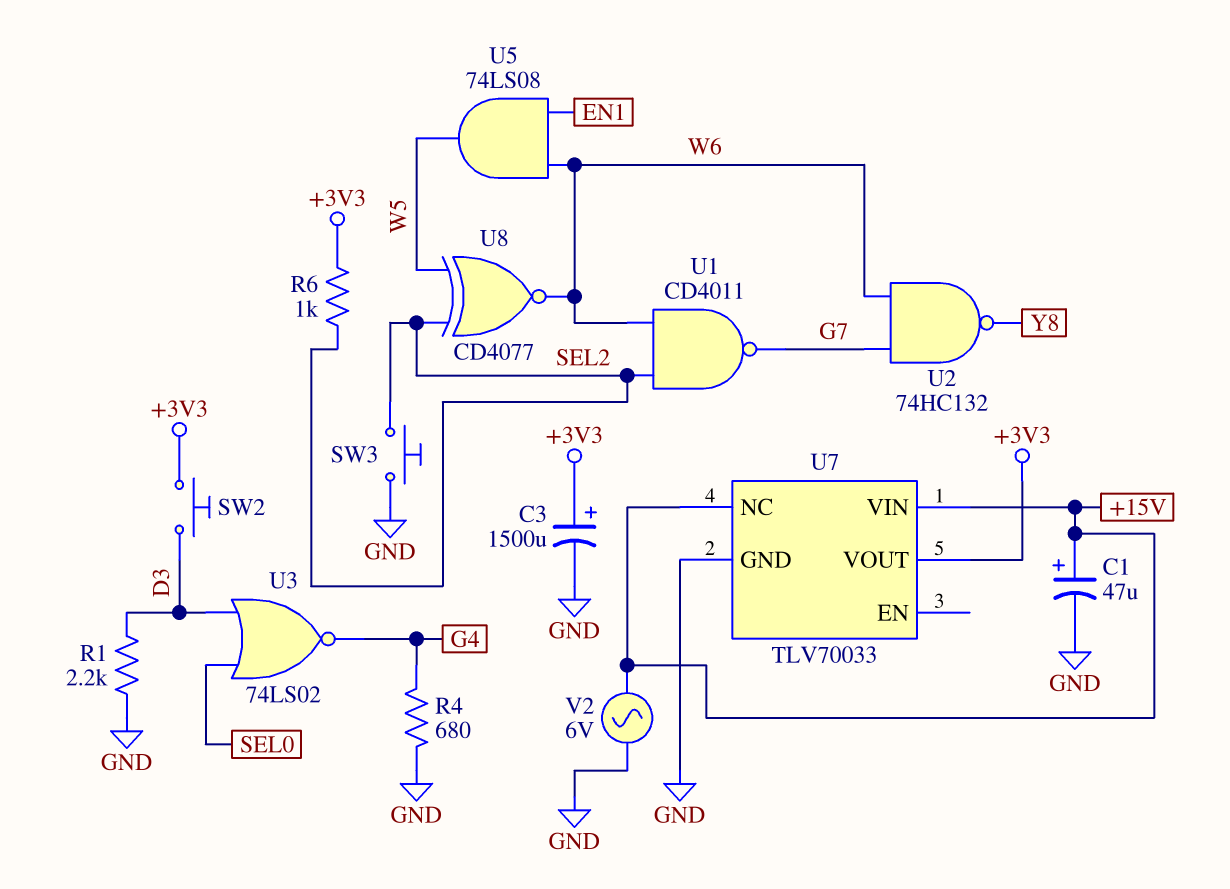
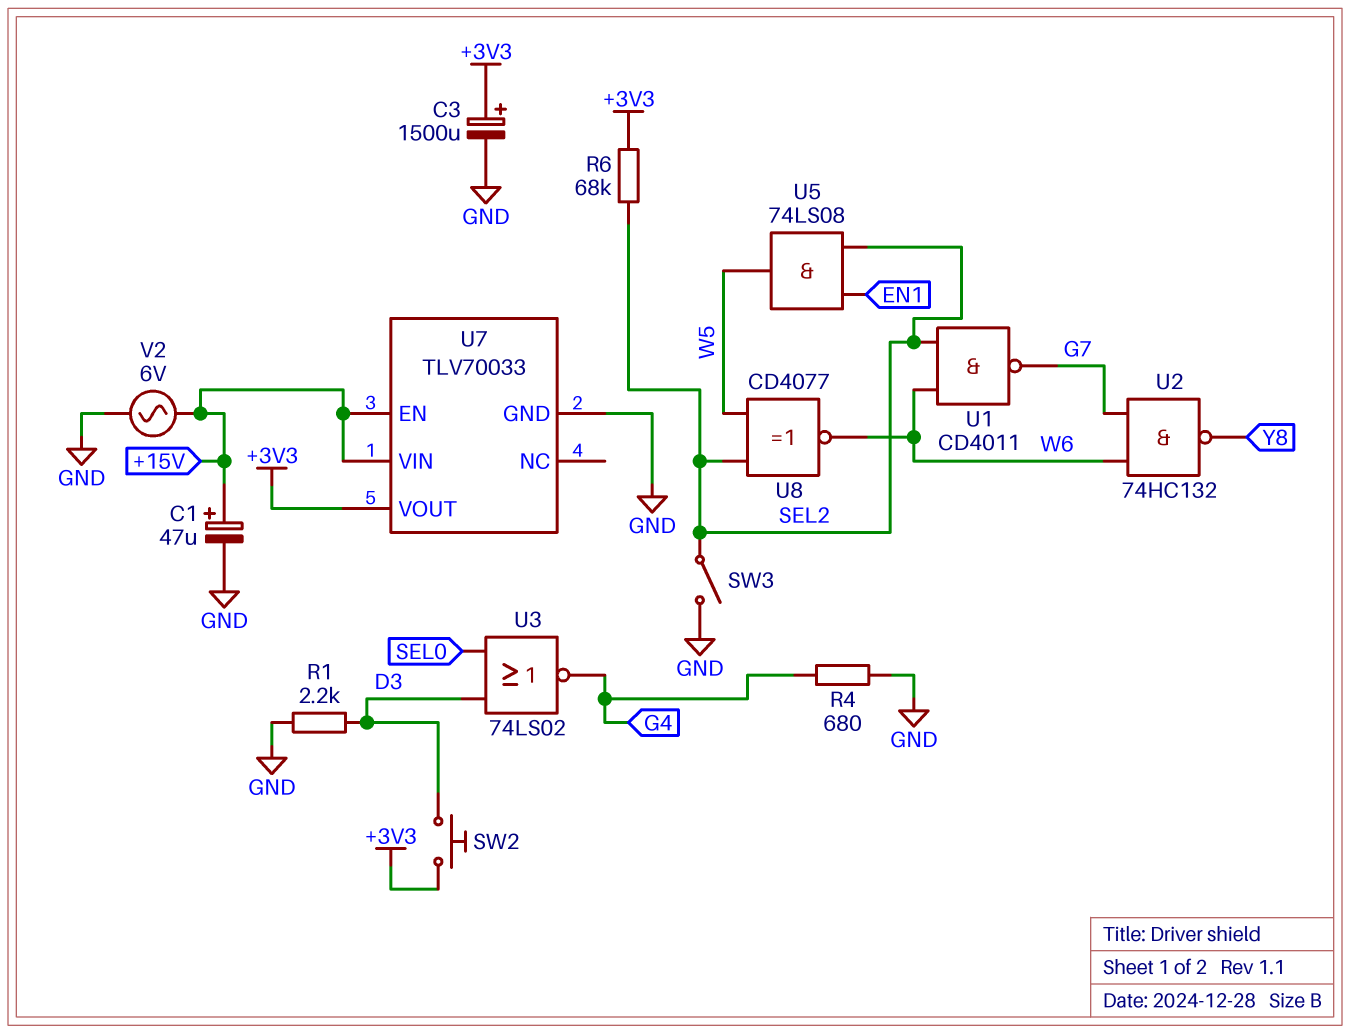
R6: 1k (+3V3, SEL2) -> 68k (+3V3, SEL2)
SW3: button (GND, SEL2) -> switch (GND, SEL2)
U5: AND 74LS08 (in EN1, in W6, out W5) -> AND 74LS08 (in EN1, in SEL2, out W5)
U7 pin EN: none -> +15V
U7 pin NC: +15V -> none

